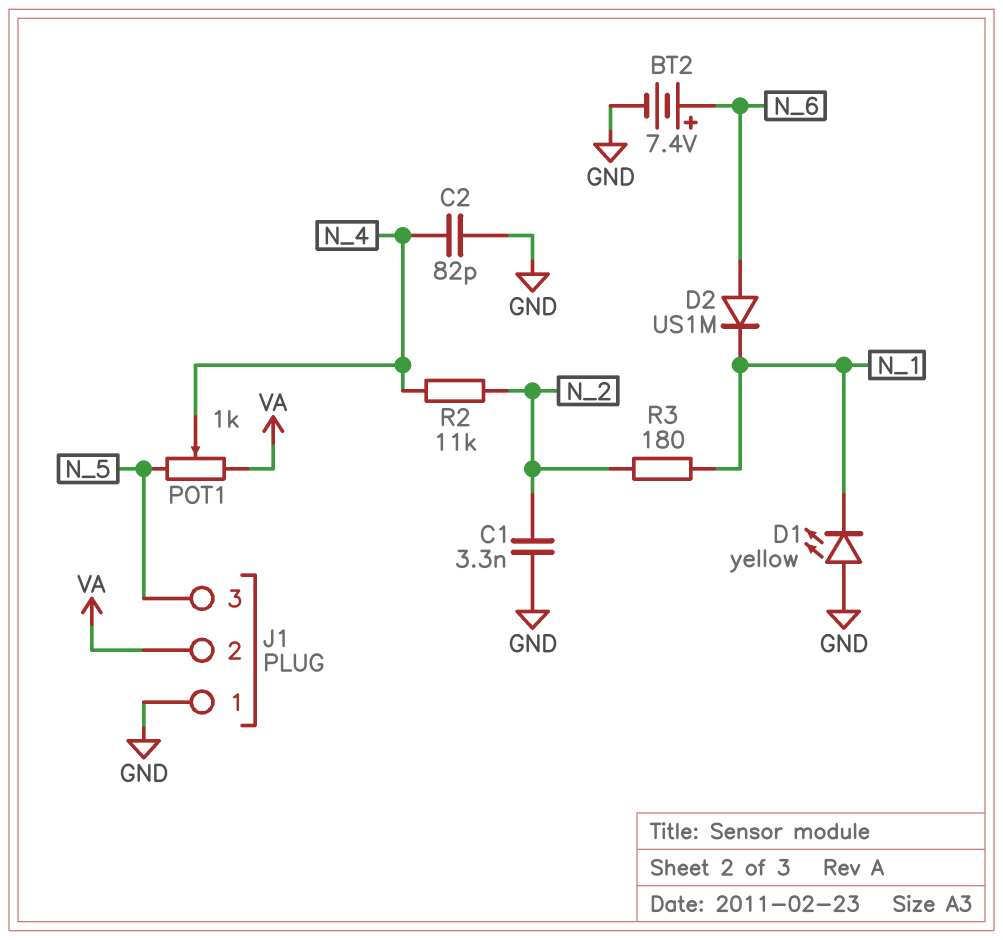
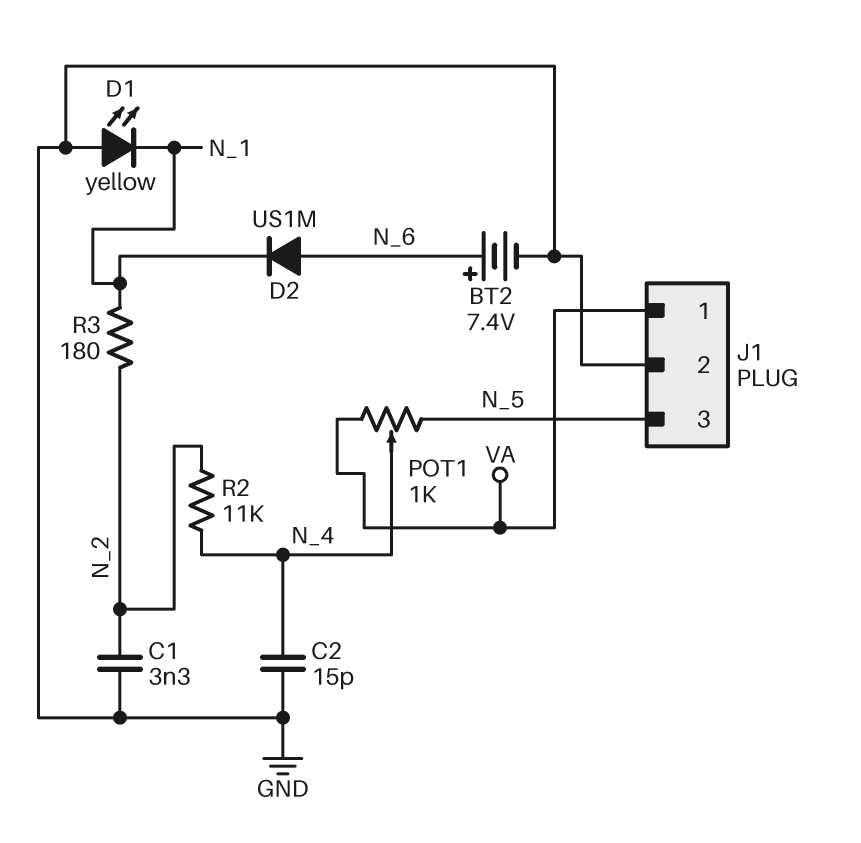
C2: 82pF (GND, N_4) -> 15pF (GND, N_4)
J1 pin 1: GND -> VA
J1 pin 2: VA -> GND

